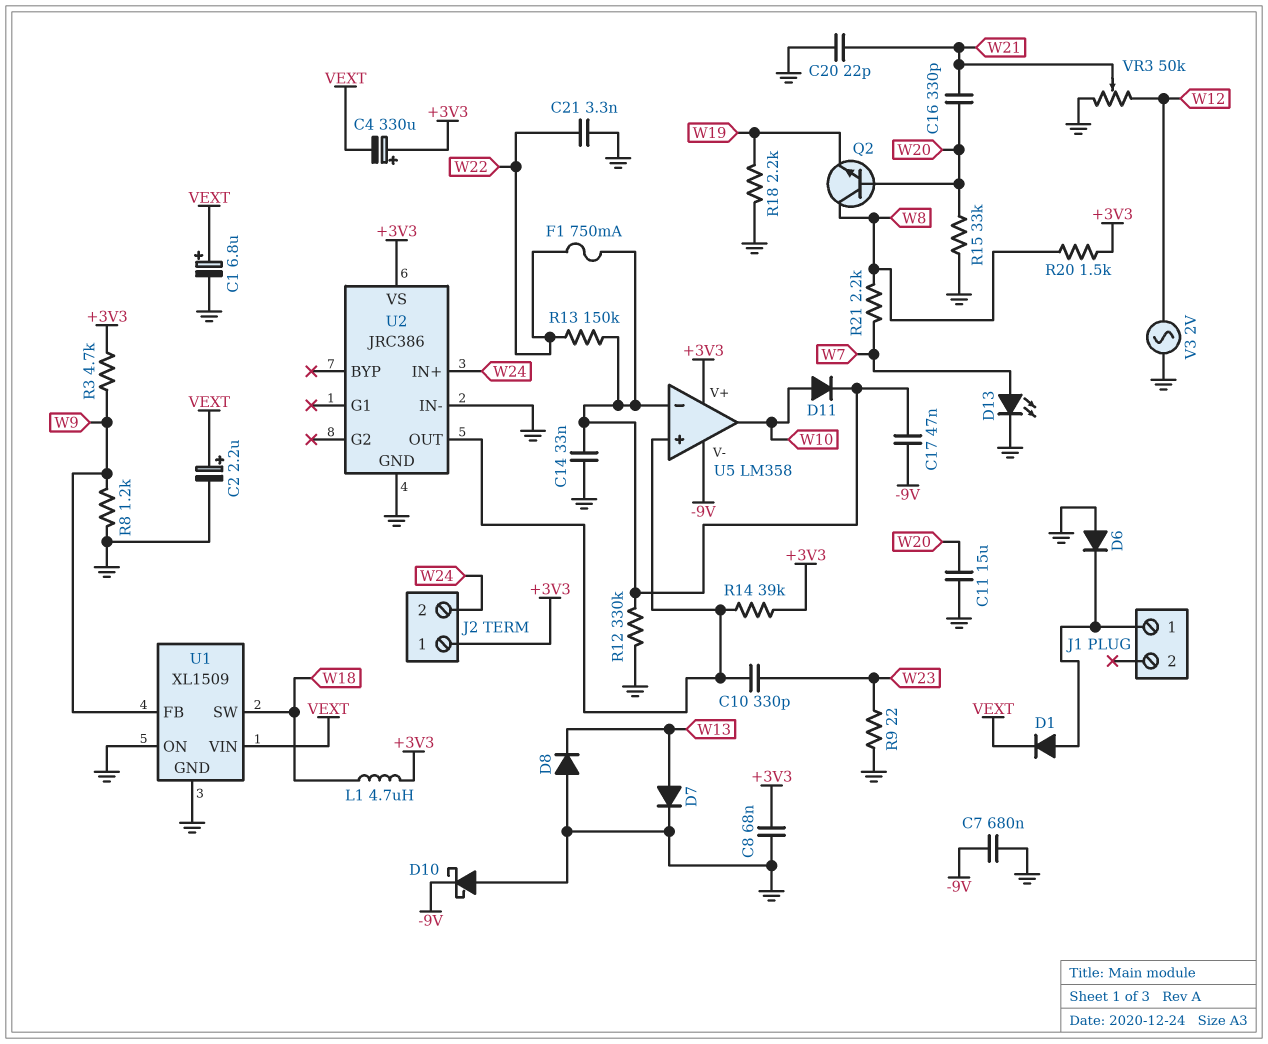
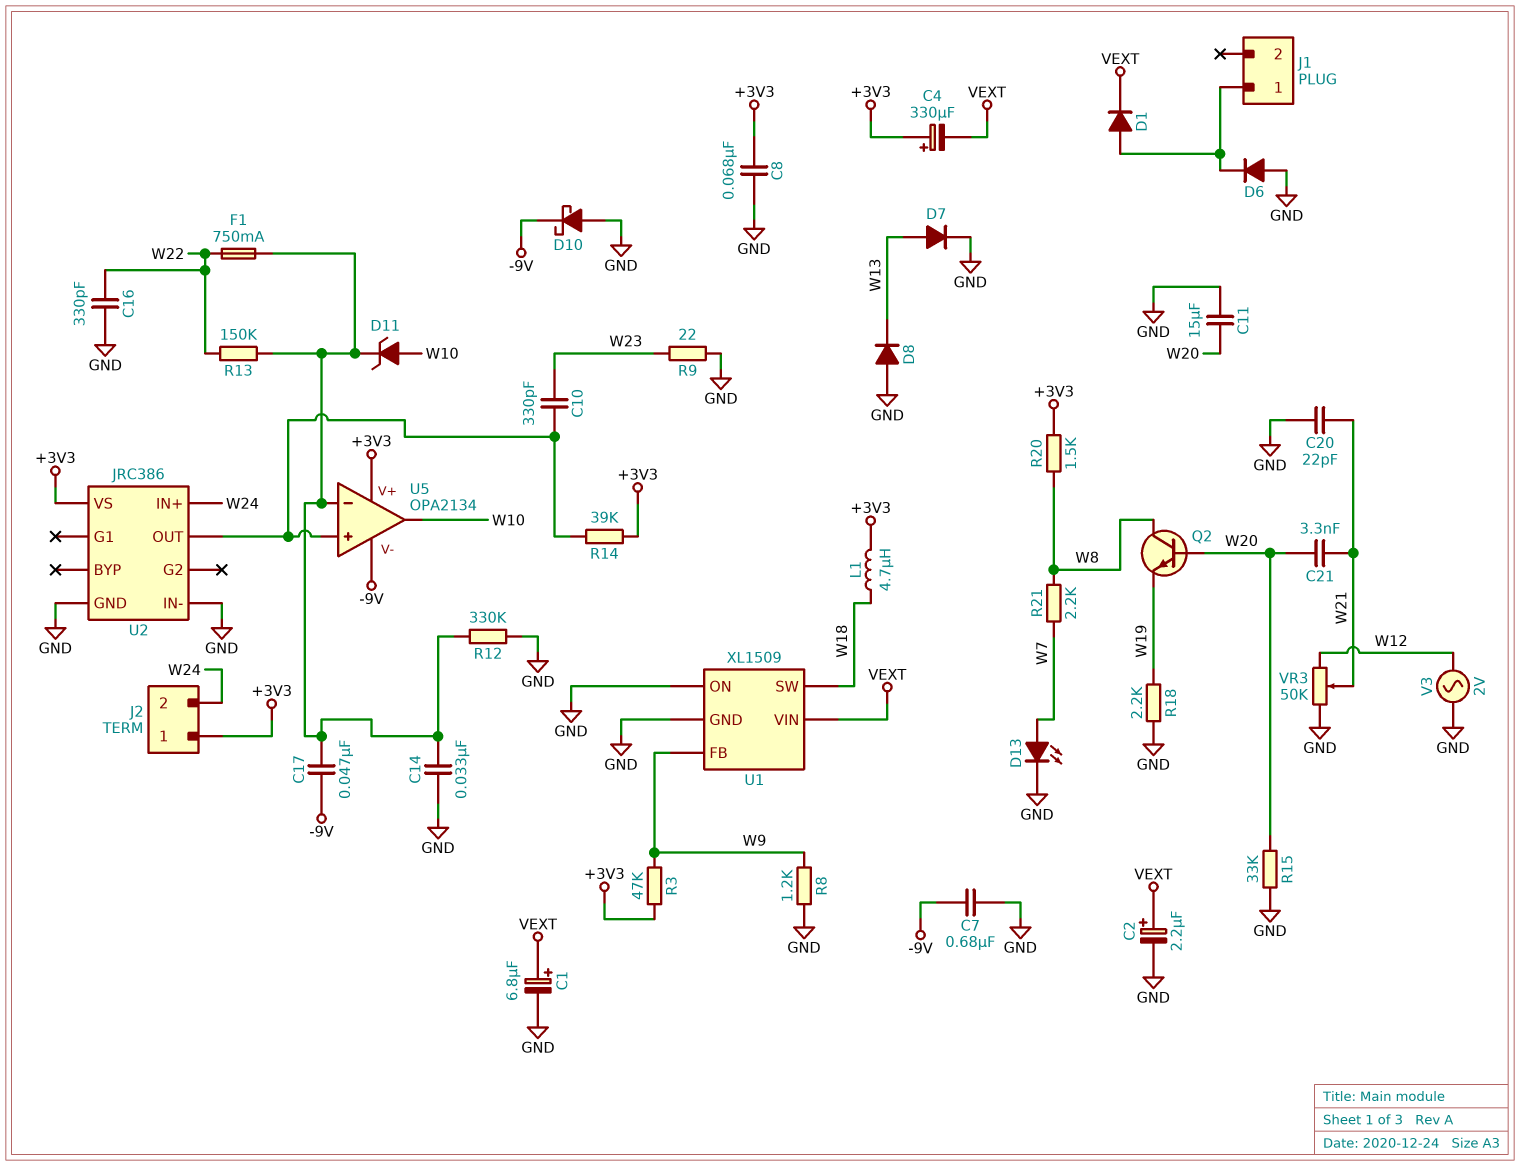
C16: 330pF (W20, W21) -> 330pF (GND, W22)
C21: 3.3nF (GND, W22) -> 3.3nF (W20, W21)
D11: diode (A W10, K U5/in-) -> zener (A W10, K U5/in-)
R3: 4.7k (+3V3, W9) -> 47k (+3V3, W9)
U5: LM358 -> OPA2134

